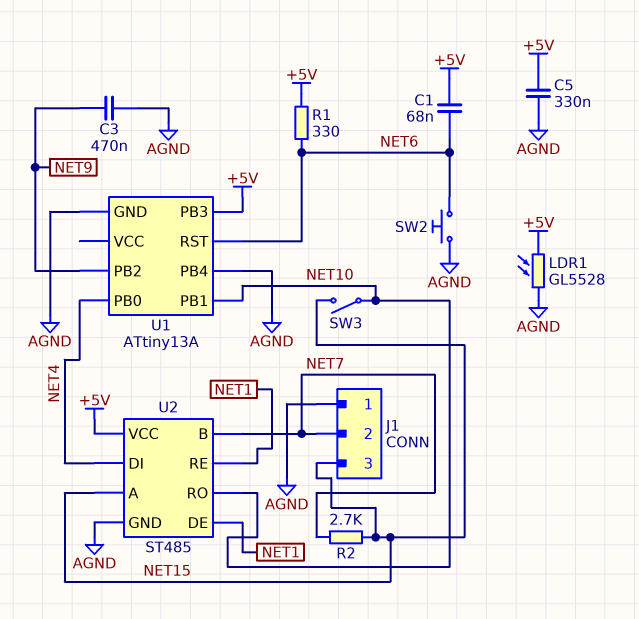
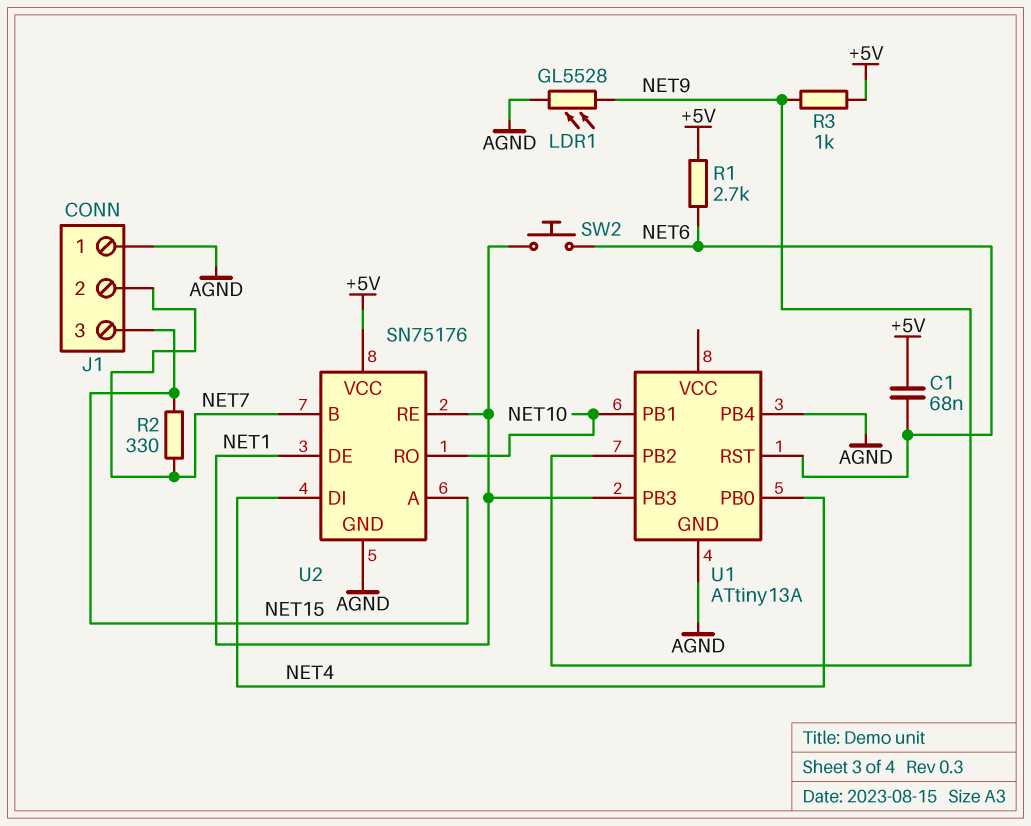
C3: 470nF (AGND, NET9) -> none
C5: 330nF (+5V, AGND) -> none
LDR1: GL5528 (+5V, AGND) -> GL5528 (AGND, NET9)
R1: 330 (+5V, NET6) -> 2.7k (+5V, NET6)
R2: 2.7k (NET7, NET15) -> 330 (NET7, NET15)
R3: none -> 1k (+5V, NET9)
SW2: button (AGND, NET6) -> button (NET1, NET6)
SW3: switch (NET10, NET15) -> none
U1 pin PB3: +5V -> NET1
U2: ST485 -> SN75176

